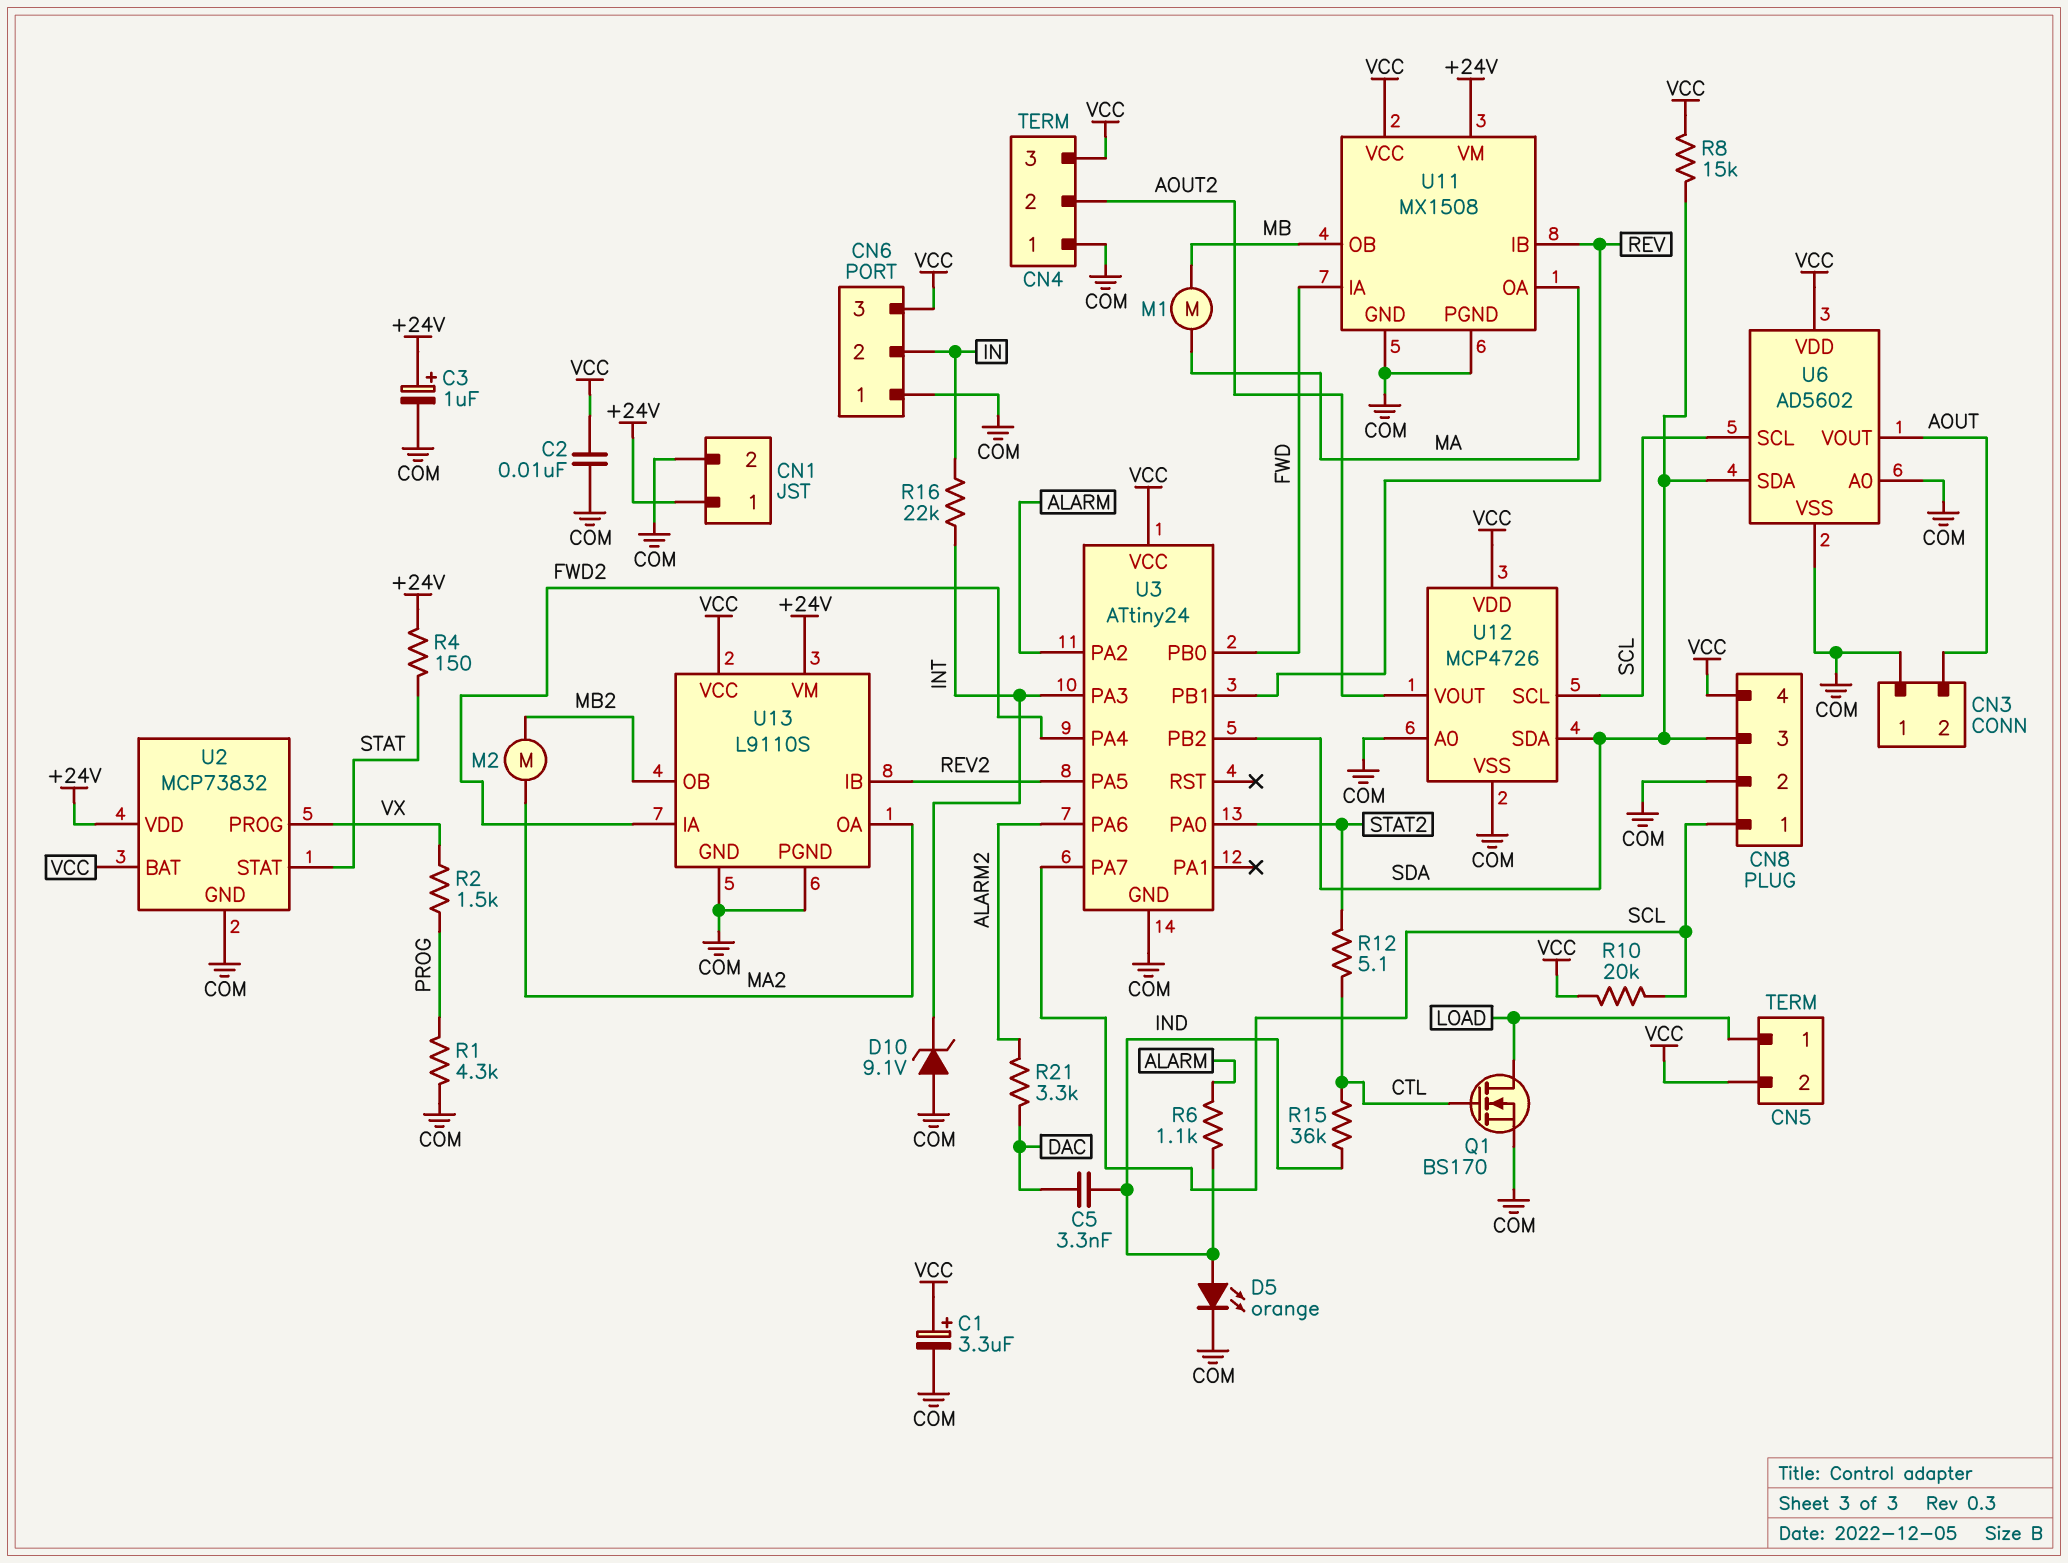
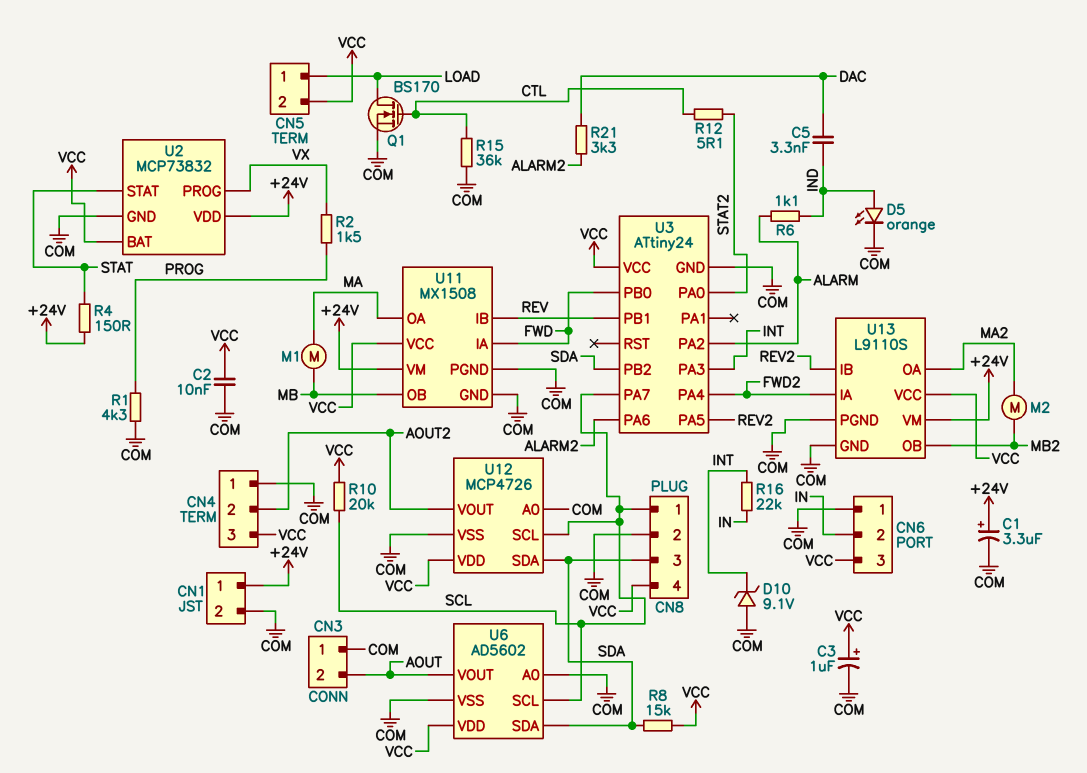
C1: 3.3uF (plus VCC, minus COM) -> 3.3uF (plus +24V, minus COM)
C3: 1uF (plus +24V, minus COM) -> 1uF (plus VCC, minus COM)
R15: 36k (CTL, IND) -> 36k (COM, CTL)

